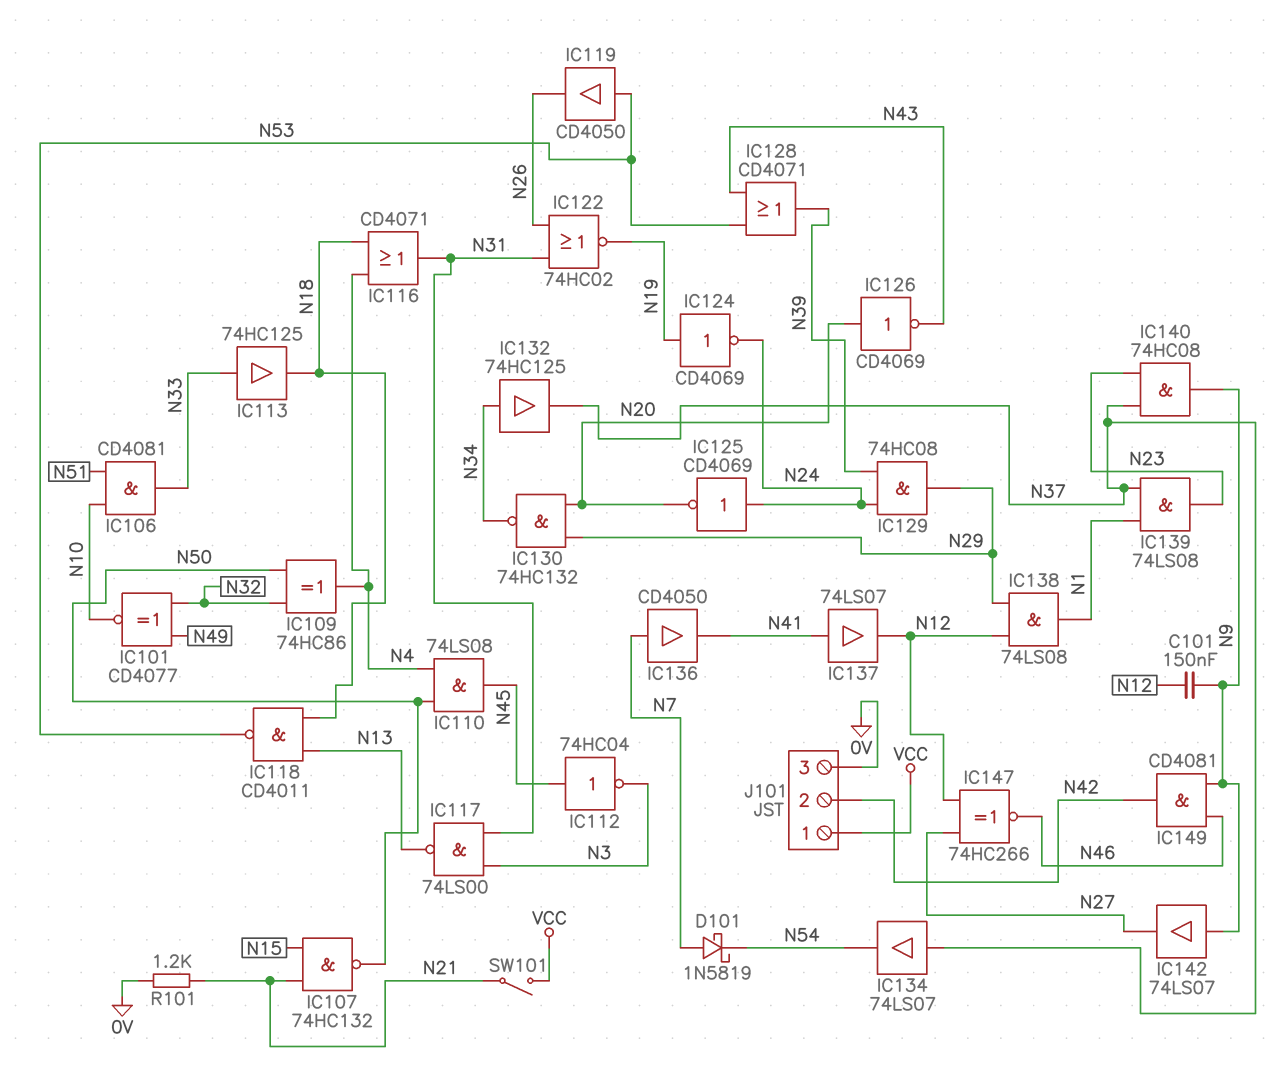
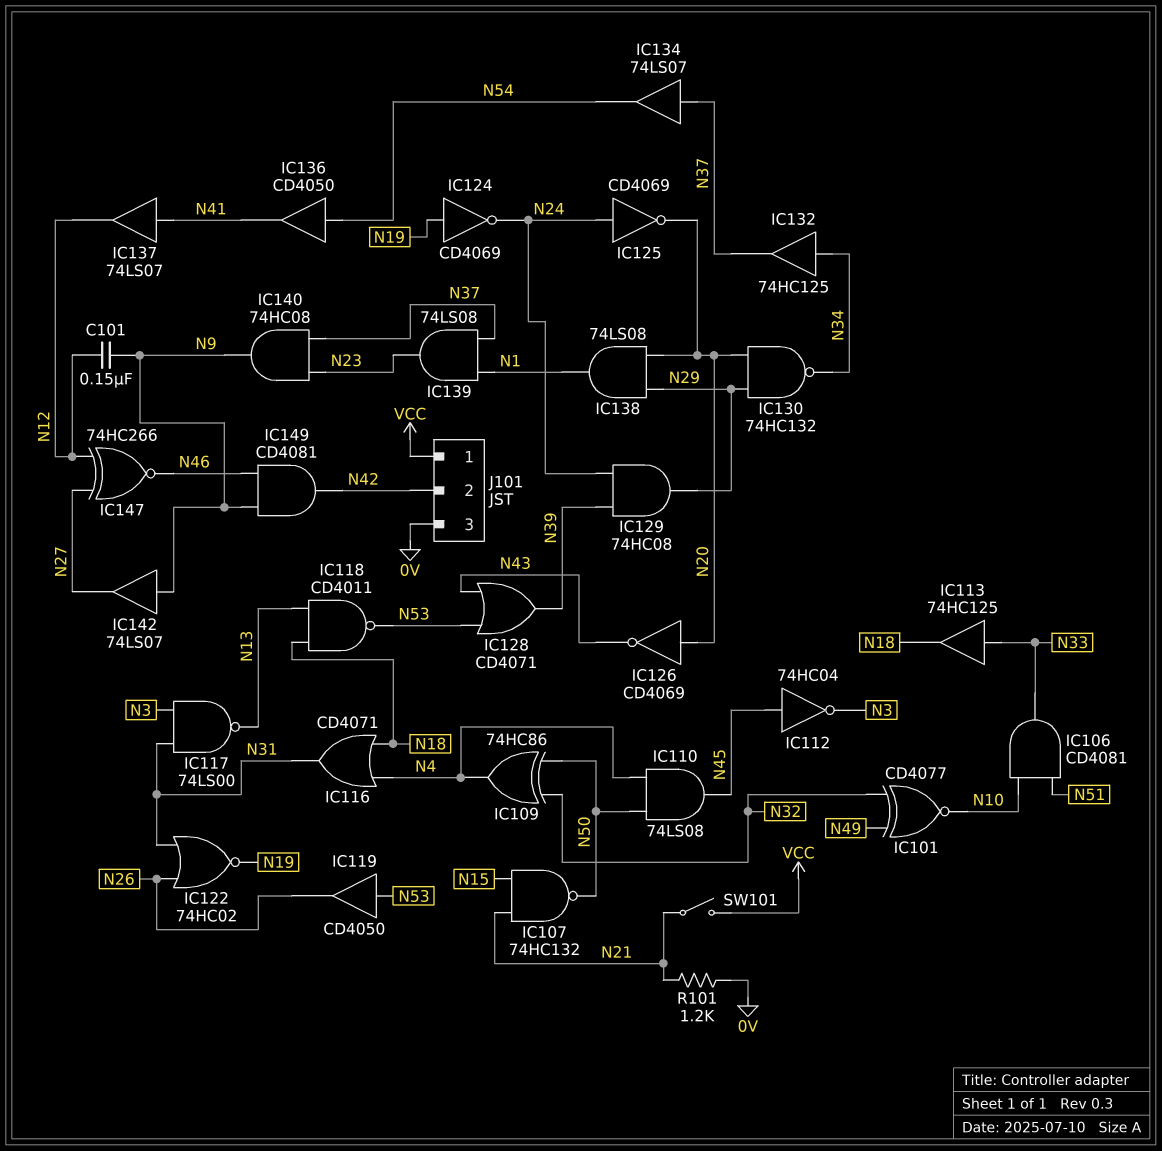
D101: schottky 1N5819 (A N7, K N54) -> none
IC136: buffer CD4050 (in N7, out N41) -> buffer CD4050 (in N54, out N41)
IC138: AND 74LS08 (in N12, in N29, out N1) -> AND 74LS08 (in N20, in N29, out N1)

